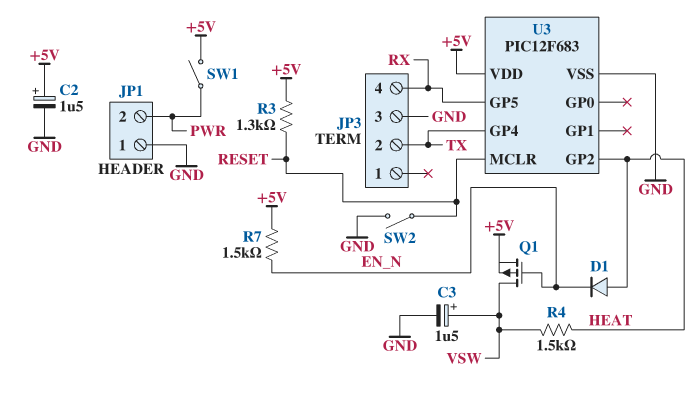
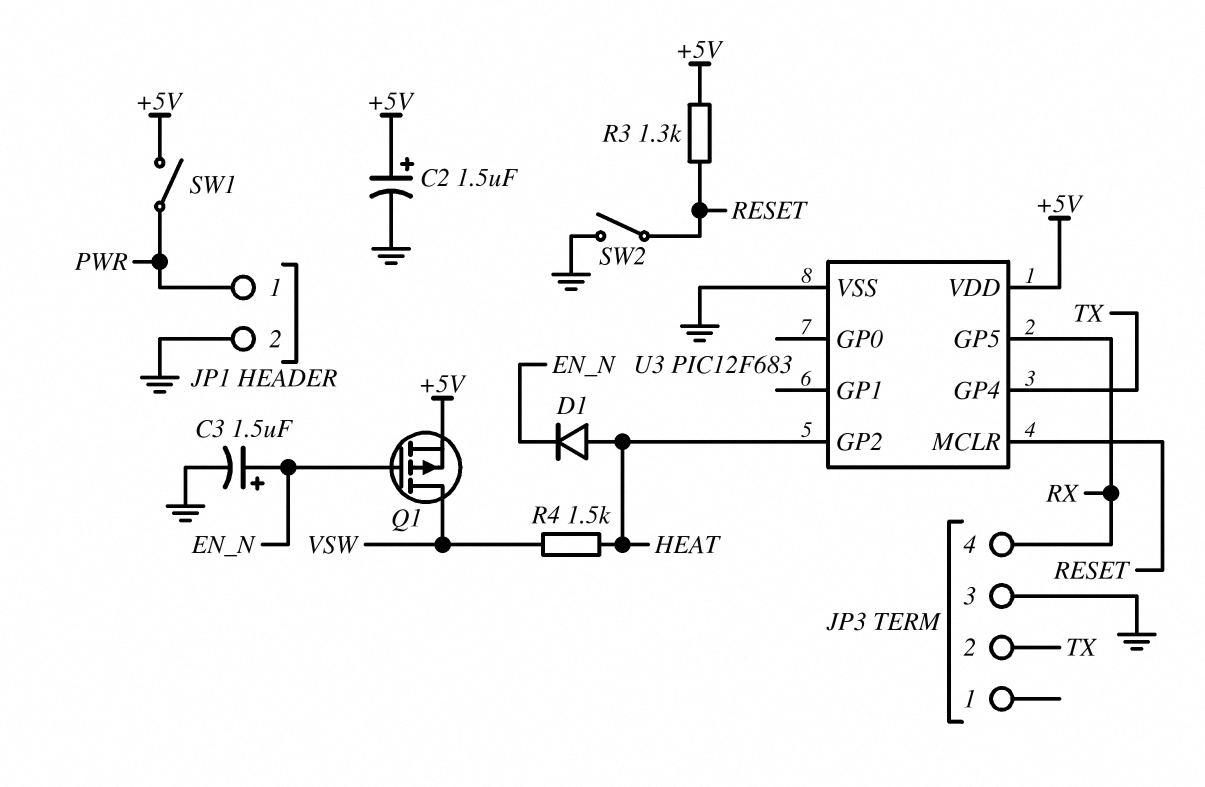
C3: 1.5uF (plus VSW, minus GND) -> 1.5uF (plus EN_N, minus GND)
JP1 pin 1: GND -> PWR
JP1 pin 2: PWR -> GND
R7: 1.5k (+5V, EN_N) -> none

